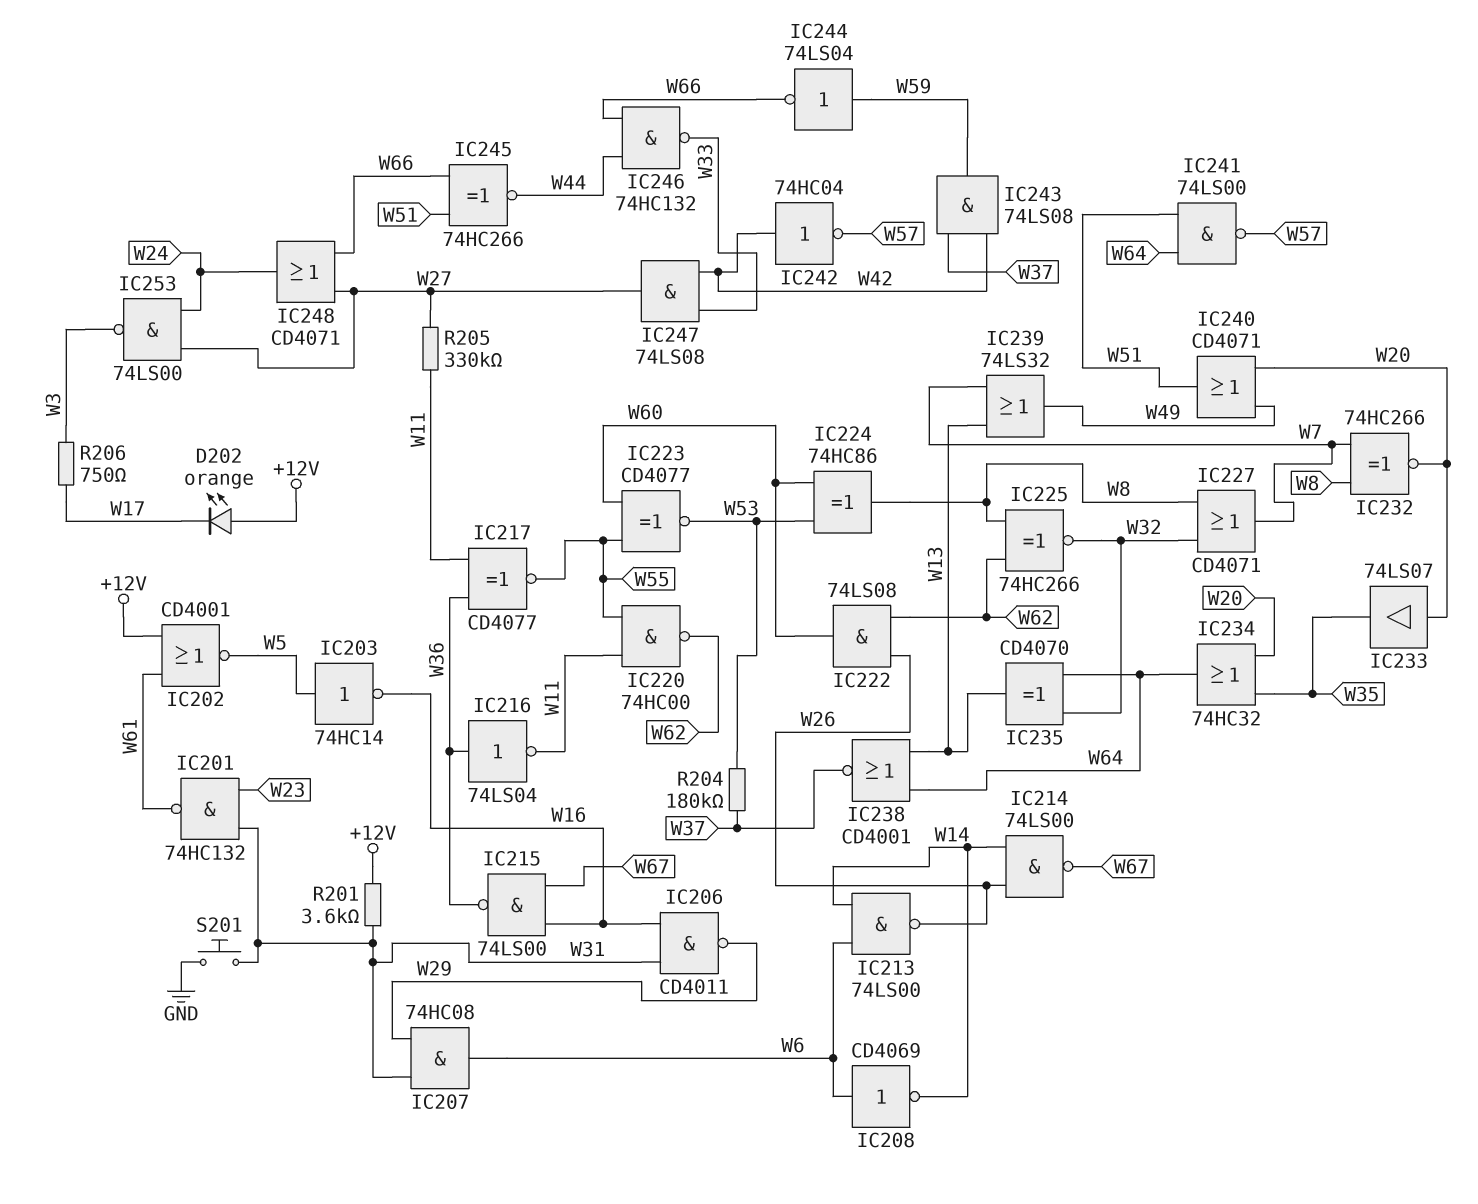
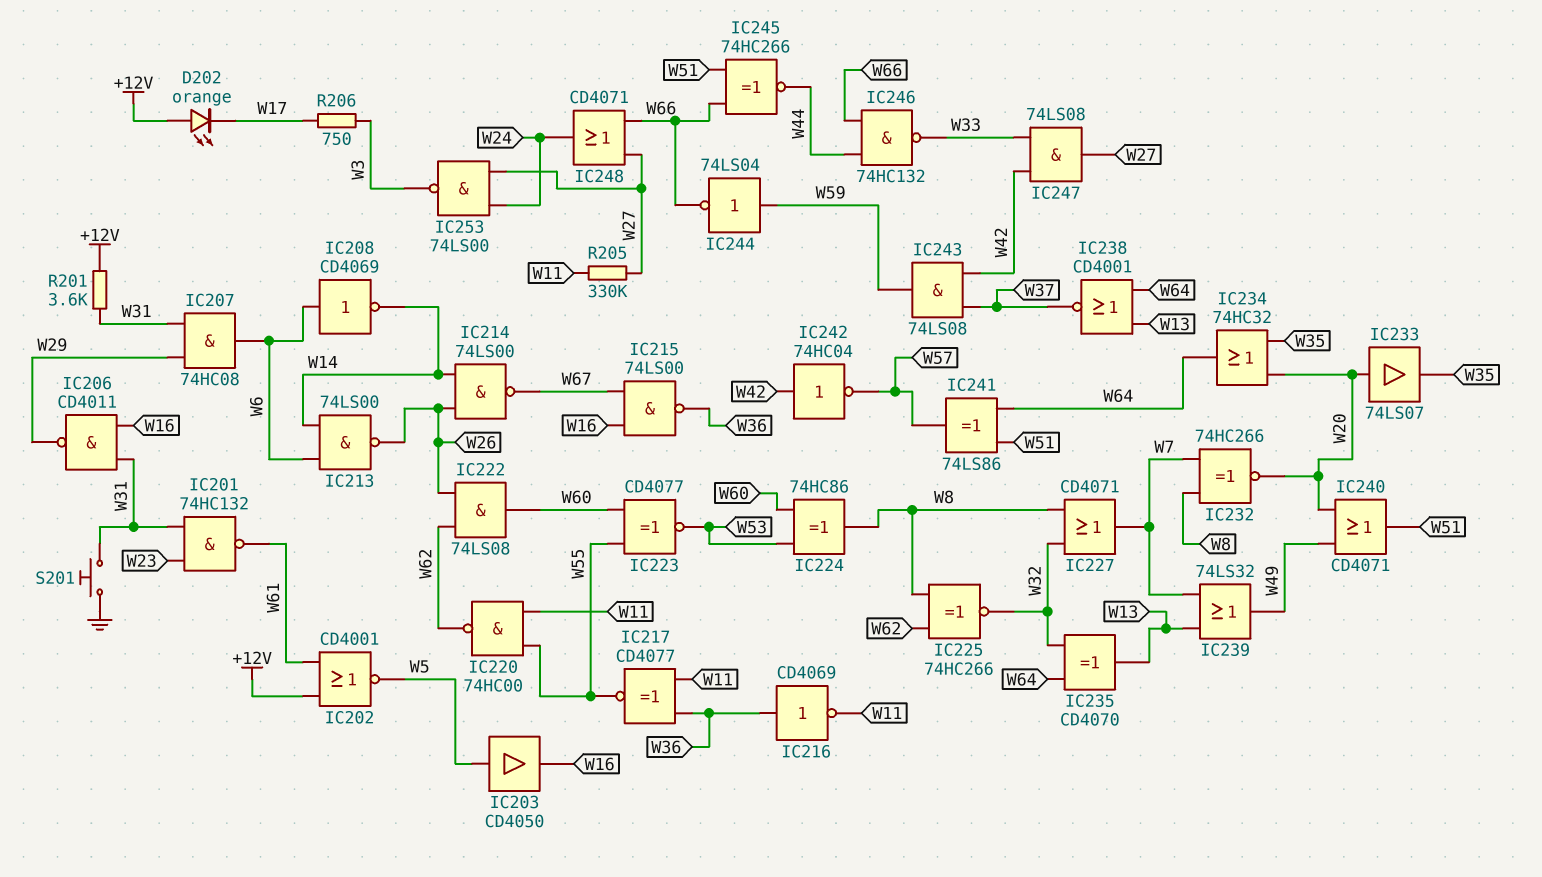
IC203: NOT 74HC14 (in W5, out W16) -> buffer CD4050 (in W5, out W16)
IC216: NOT 74LS04 (in W36, out W11) -> NOT CD4069 (in W36, out W11)
IC241: NAND 74LS00 (in W51, in W64, out W57) -> XOR 74LS86 (in W51, in W64, out W57)
R204: 180k (W37, W53) -> none

